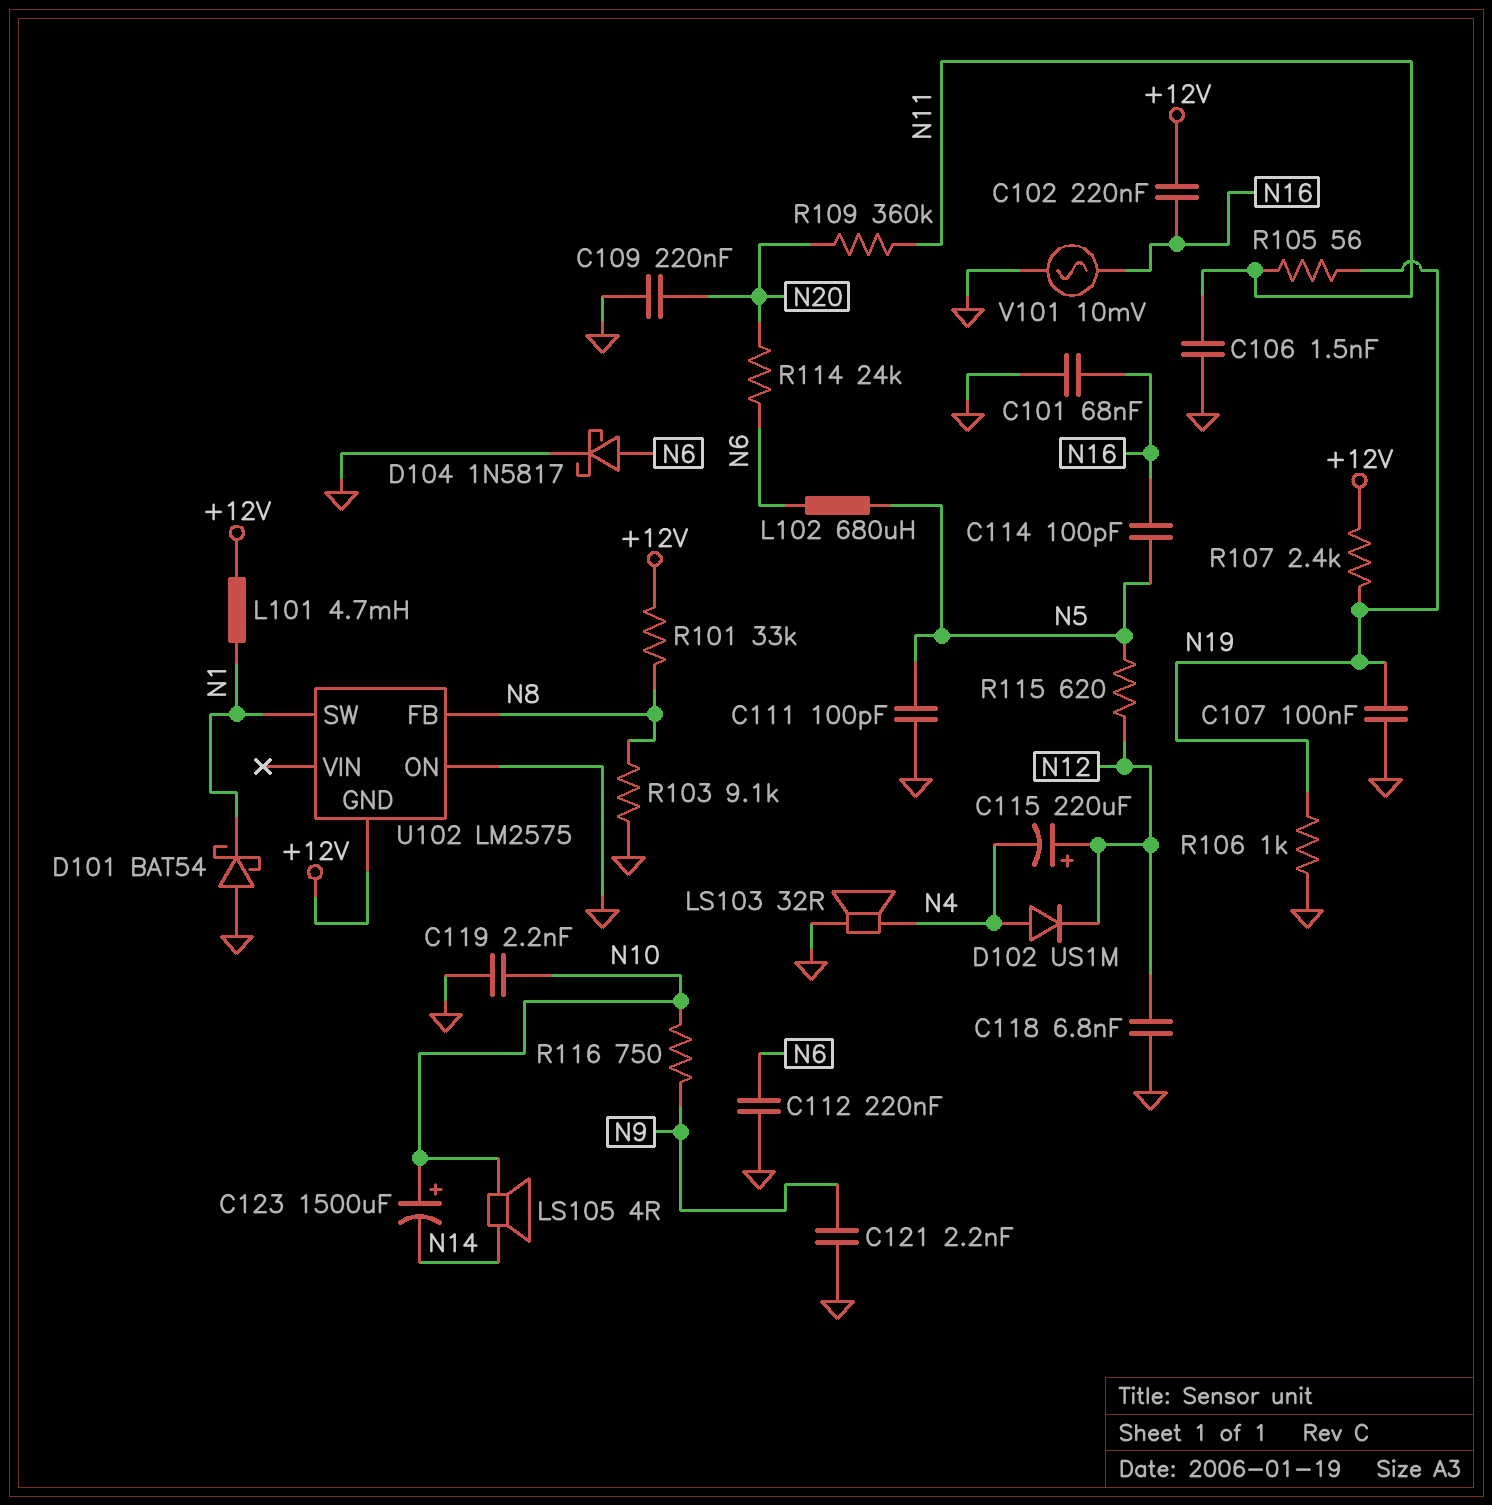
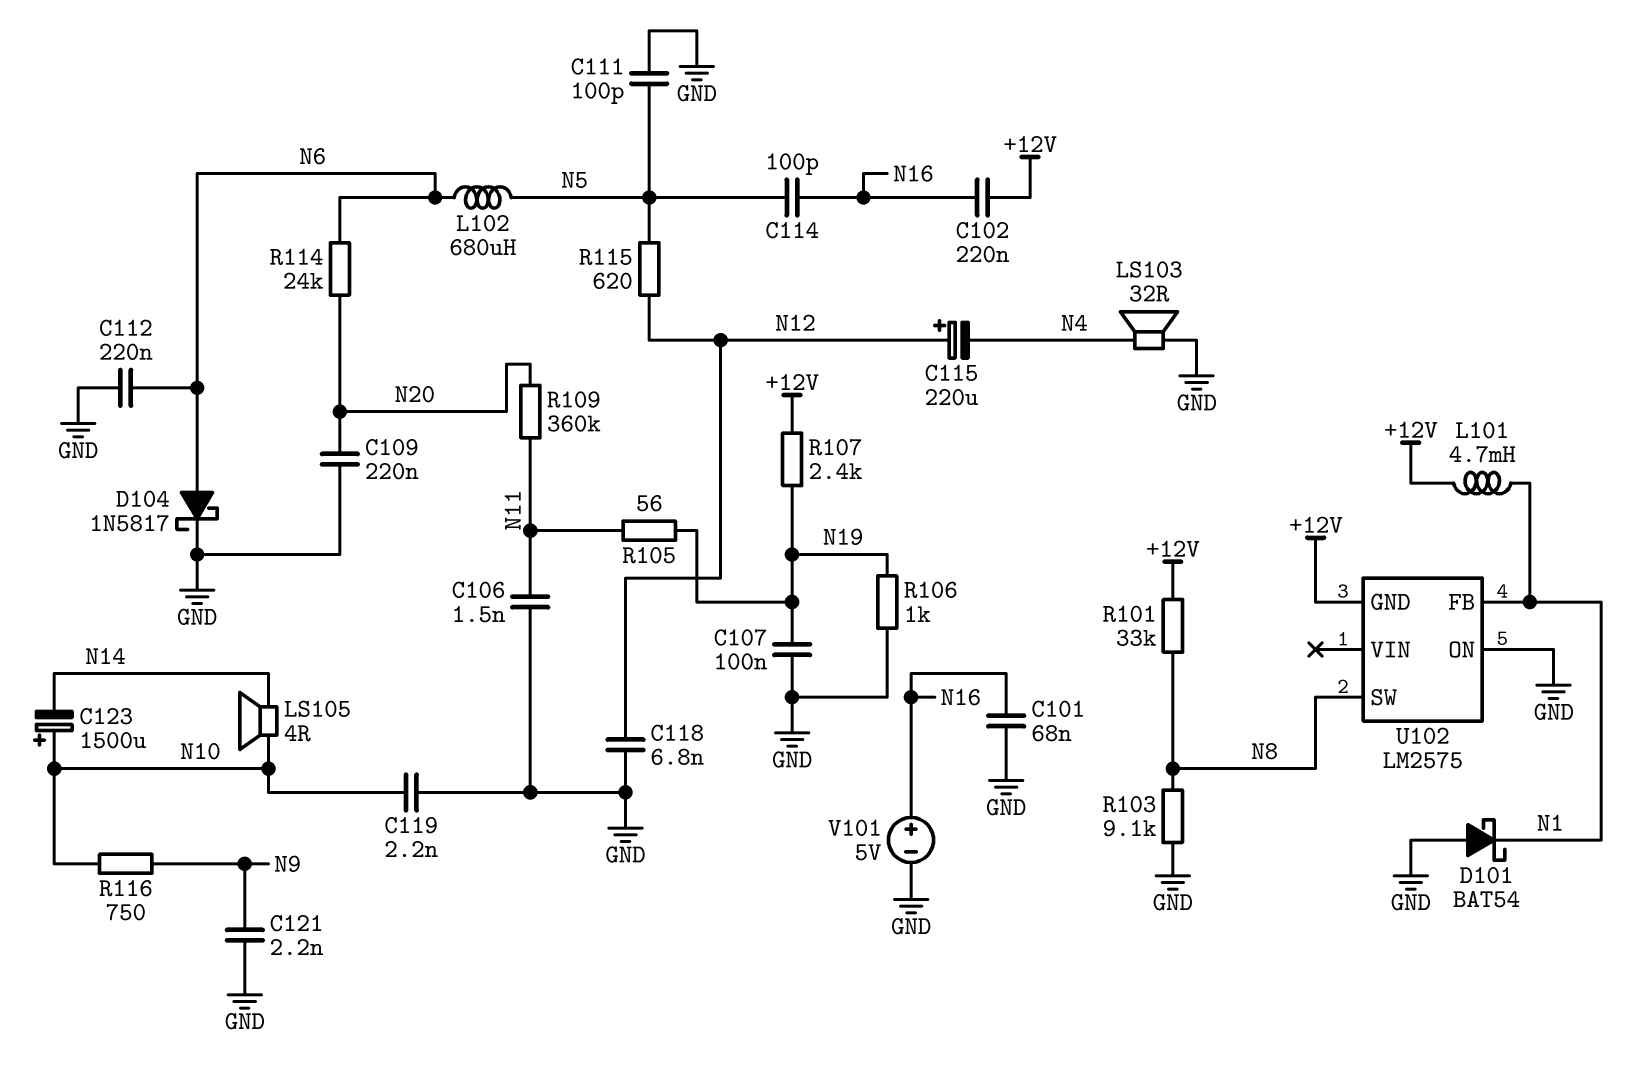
D102: diode US1M (A N4, K N12) -> none
U102 pin FB: N8 -> N1
U102 pin SW: N1 -> N8
V101: AC 10mV (GND, N16) -> 5V (plus N16, minus GND)

